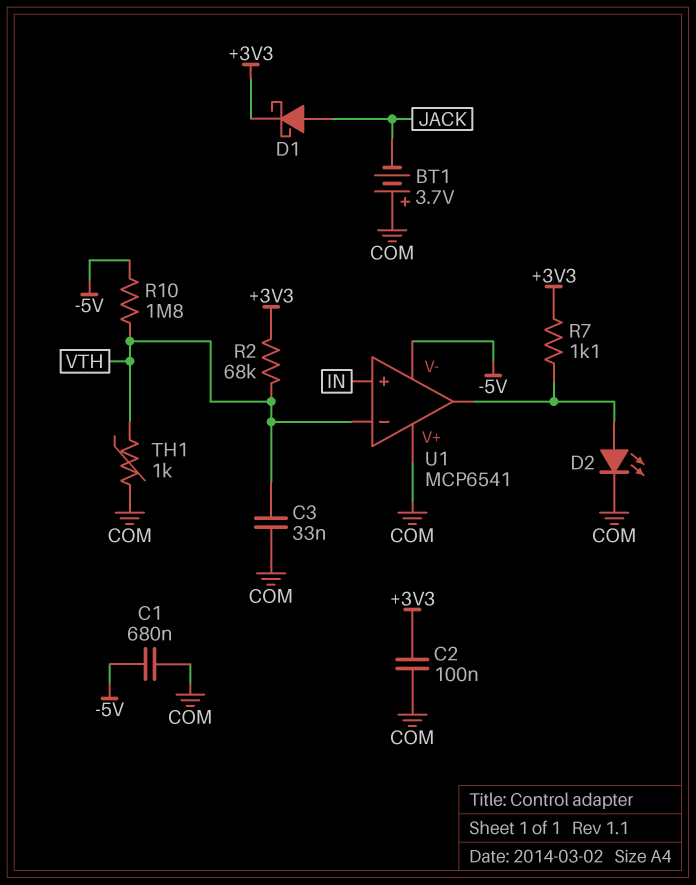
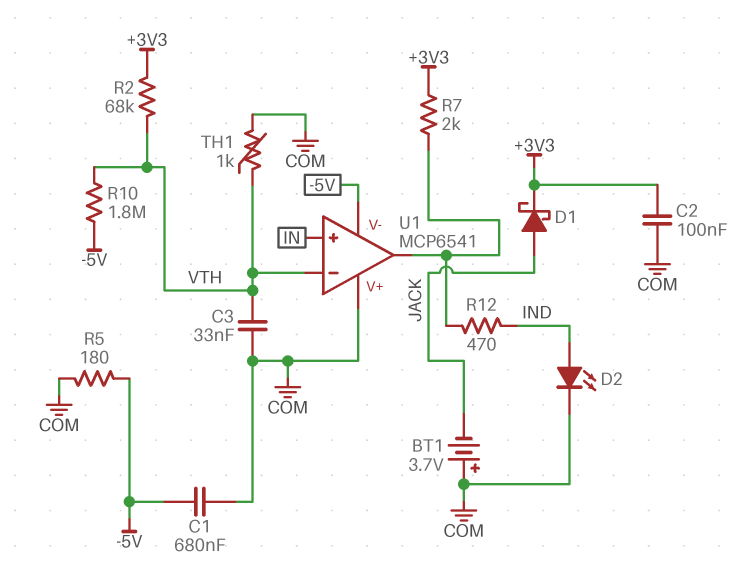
D2: LED (A U1/out, K COM) -> LED (A IND, K COM)
R5: none -> 180 (-5V, COM)
R7: 1.1k (+3V3, U1/out) -> 2k (+3V3, U1/out)
R12: none -> 470 (IND, U1/out)

